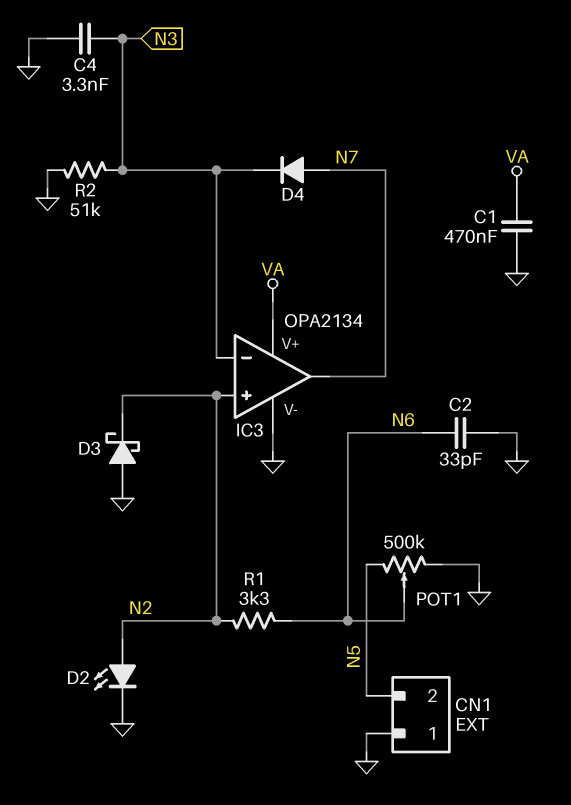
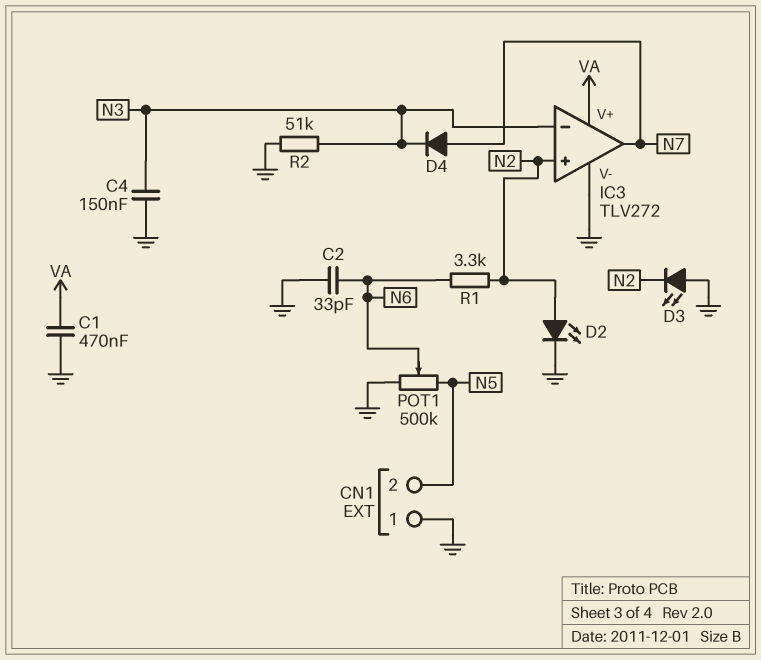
C4: 3.3nF (GND, N3) -> 150nF (GND, N3)
D3: schottky (A GND, K N2) -> LED (A GND, K N2)
IC3: OPA2134 -> TLV272

